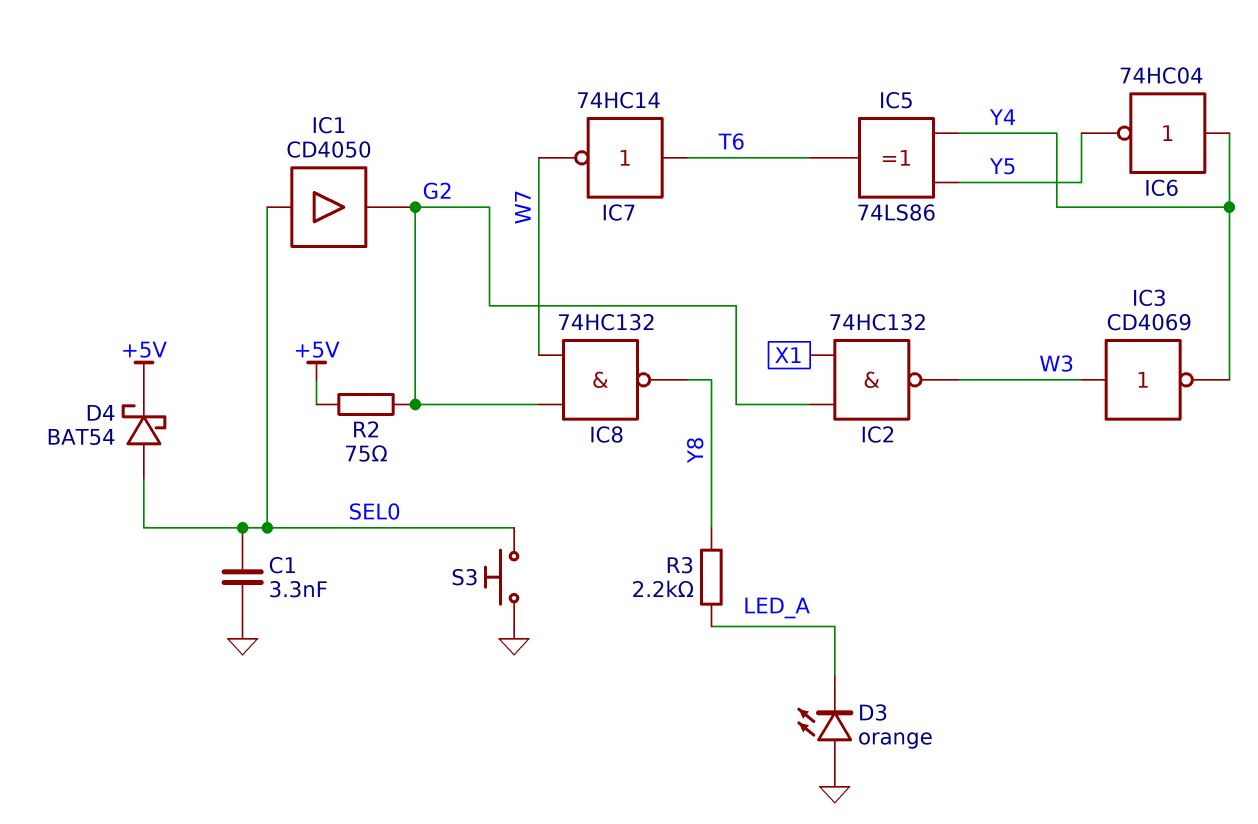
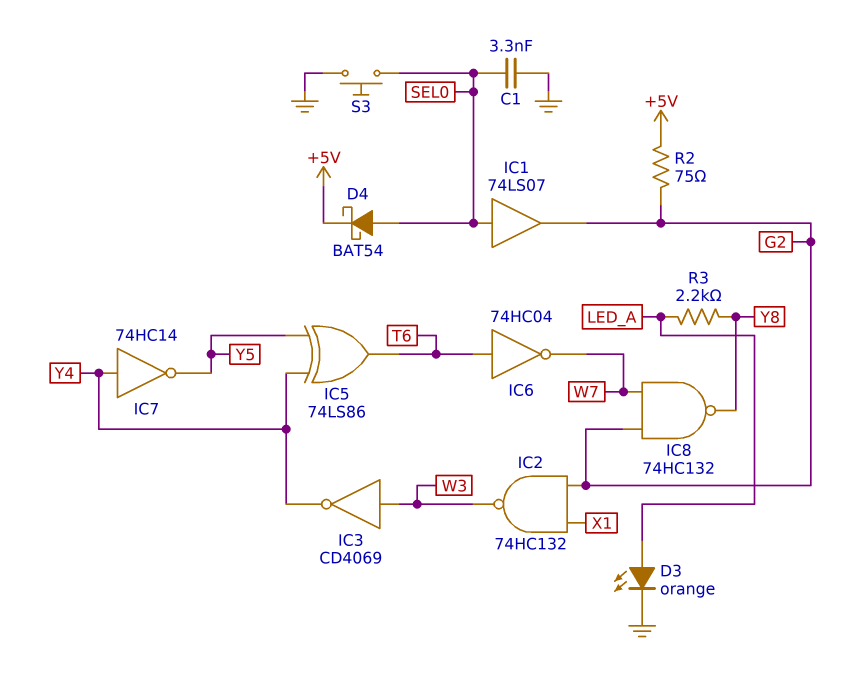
D3: LED orange (A GND, K LED_A) -> LED orange (A LED_A, K GND)
IC1: buffer CD4050 (in SEL0, out G2) -> buffer 74LS07 (in SEL0, out G2)
IC6: NOT 74HC04 (in Y4, out Y5) -> NOT 74HC04 (in T6, out W7)
IC7: NOT 74HC14 (in T6, out W7) -> NOT 74HC14 (in Y4, out Y5)

